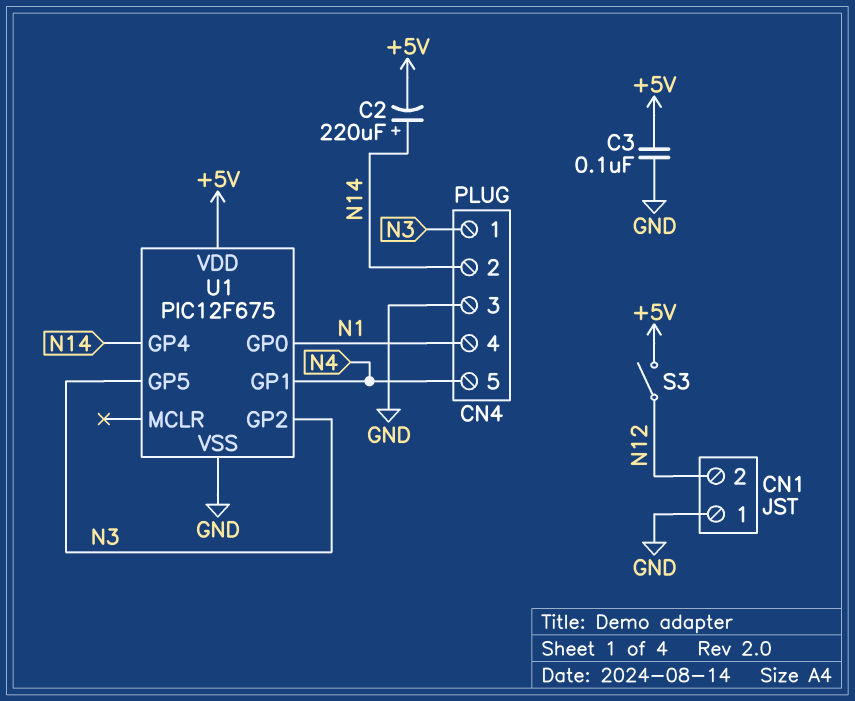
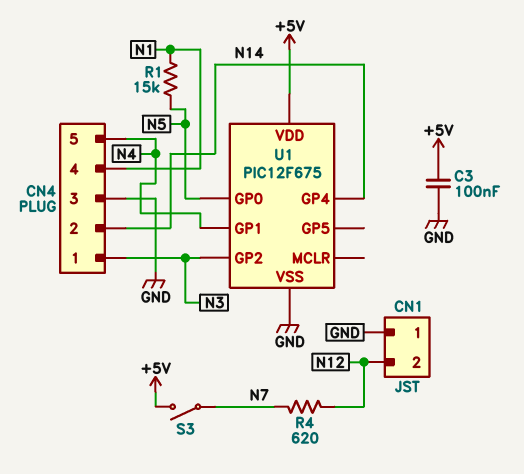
C2: 220uF (plus N14, minus +5V) -> none
R1: none -> 15k (N1, N5)
R4: none -> 620 (N7, N12)
S3: switch (+5V, N12) -> switch (+5V, N7)
U1 pin GP0: N1 -> N5
U1 pin GP5: N3 -> none

